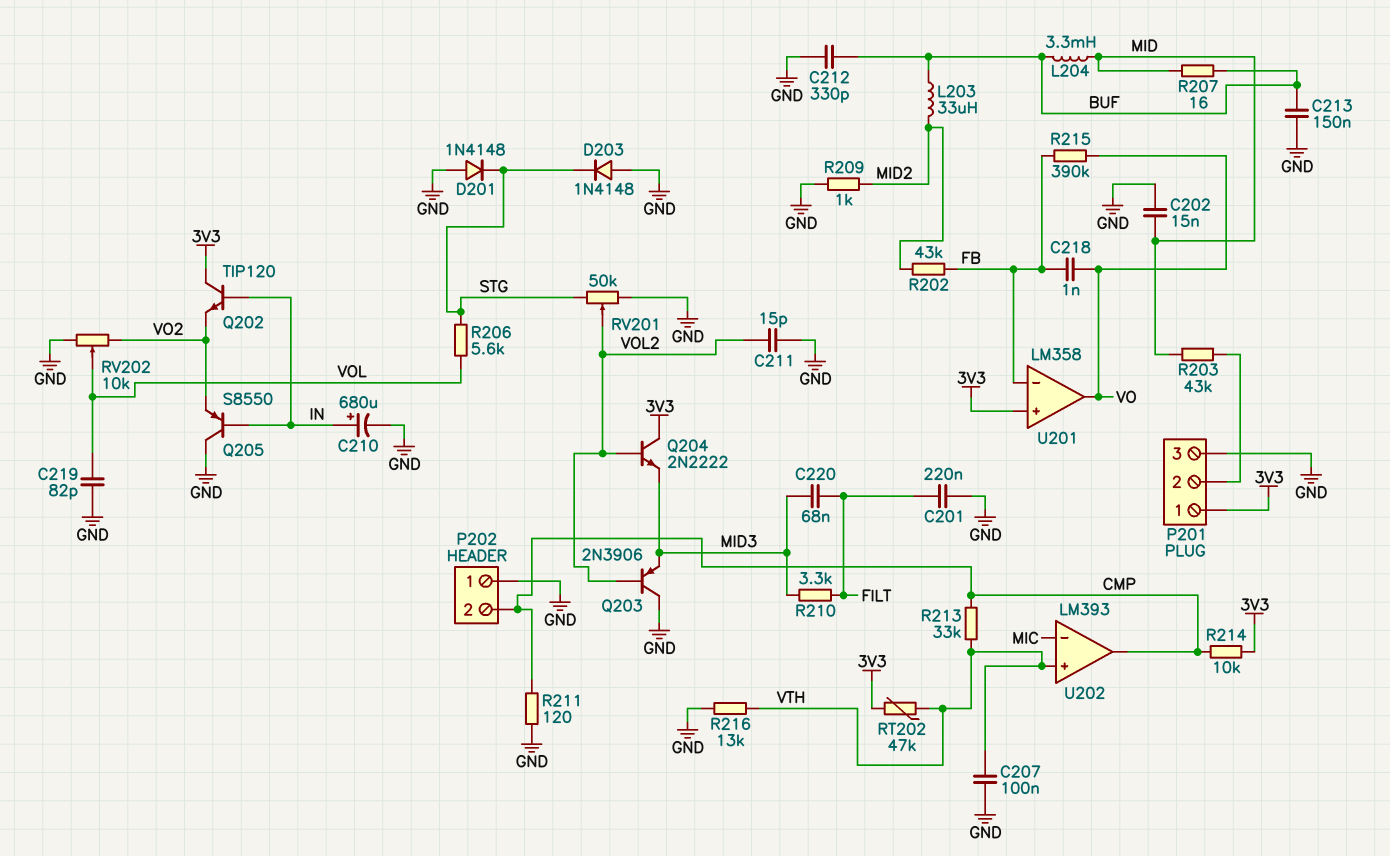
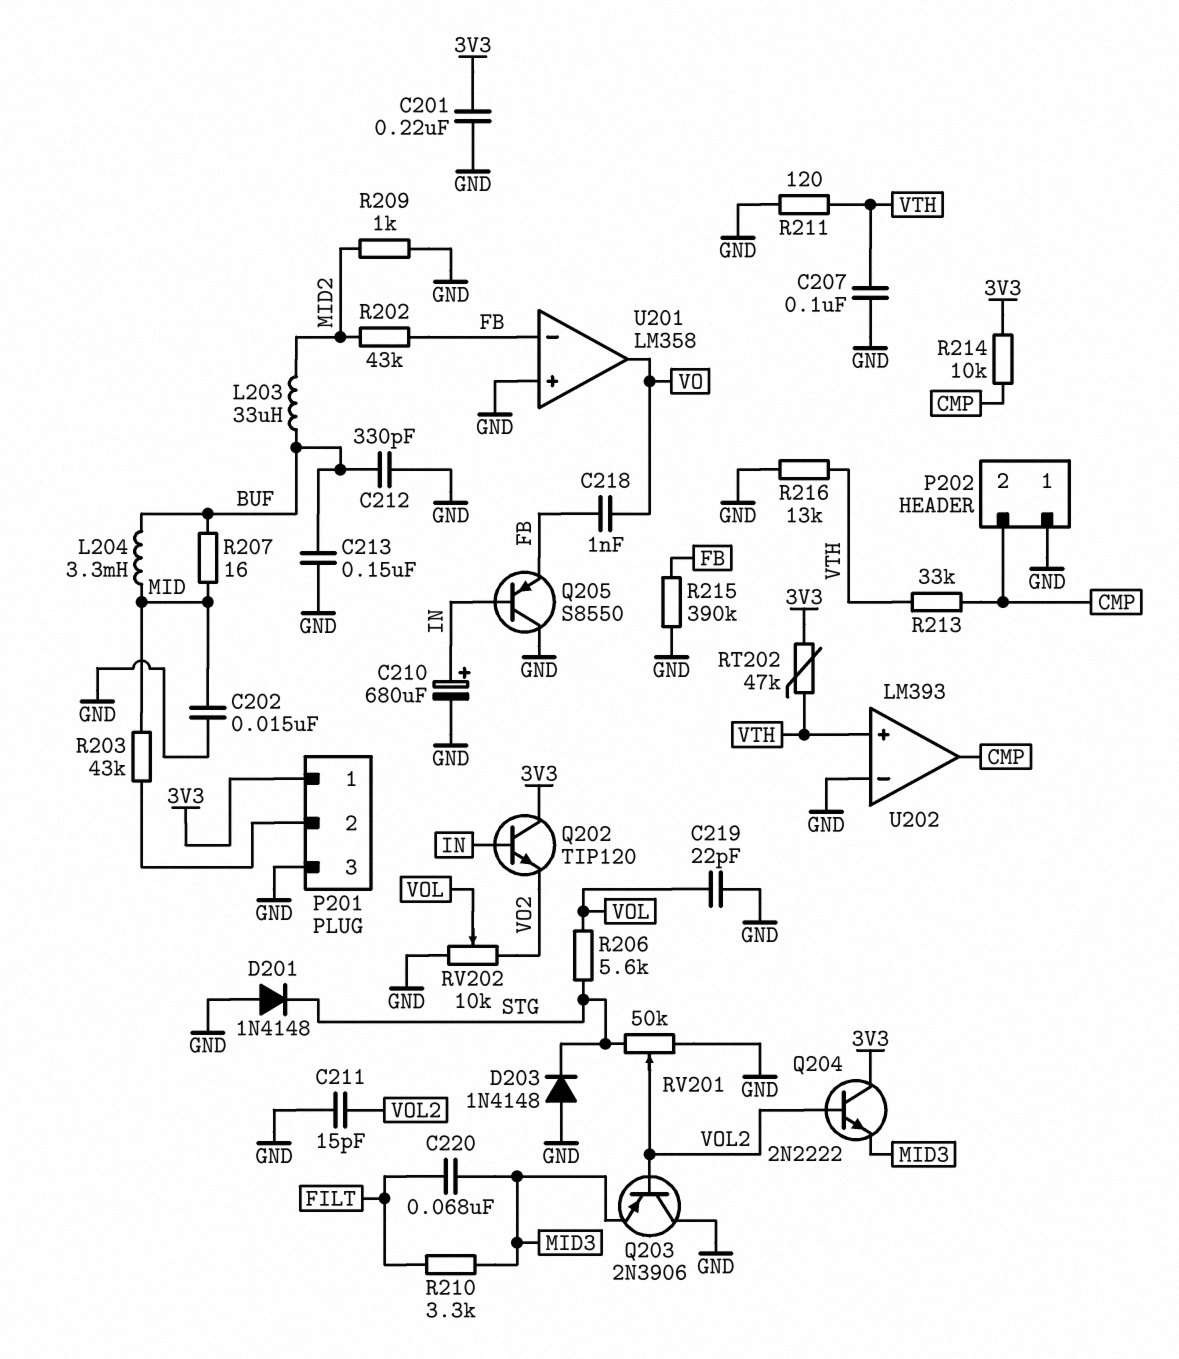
C201: 220nF (FILT, GND) -> 220nF (3V3, GND)
C219: 82pF (GND, VOL) -> 22pF (GND, VOL)
Q205: PNP S8550 (B IN, C GND, E VO2) -> PNP S8550 (B IN, C GND, E FB)
R211: 120 (CMP, GND) -> 120 (GND, VTH)
R215: 390k (FB, VO) -> 390k (FB, GND)
U201 pin in+: 3V3 -> GND
U202 pin in-: MIC -> GND

